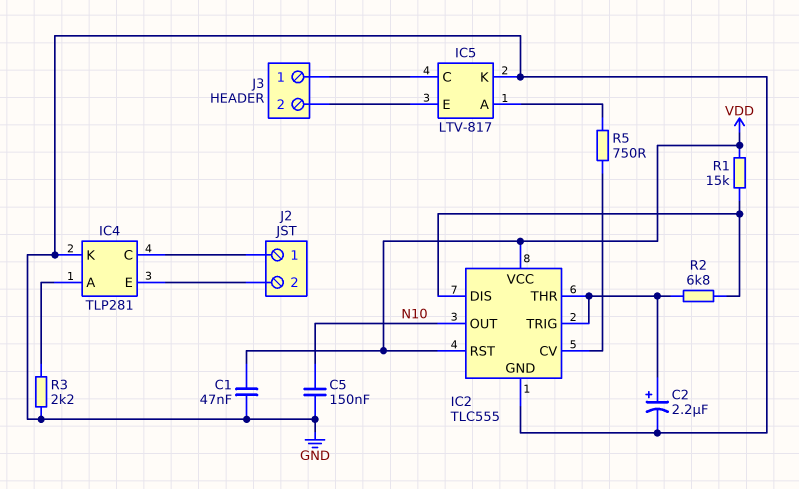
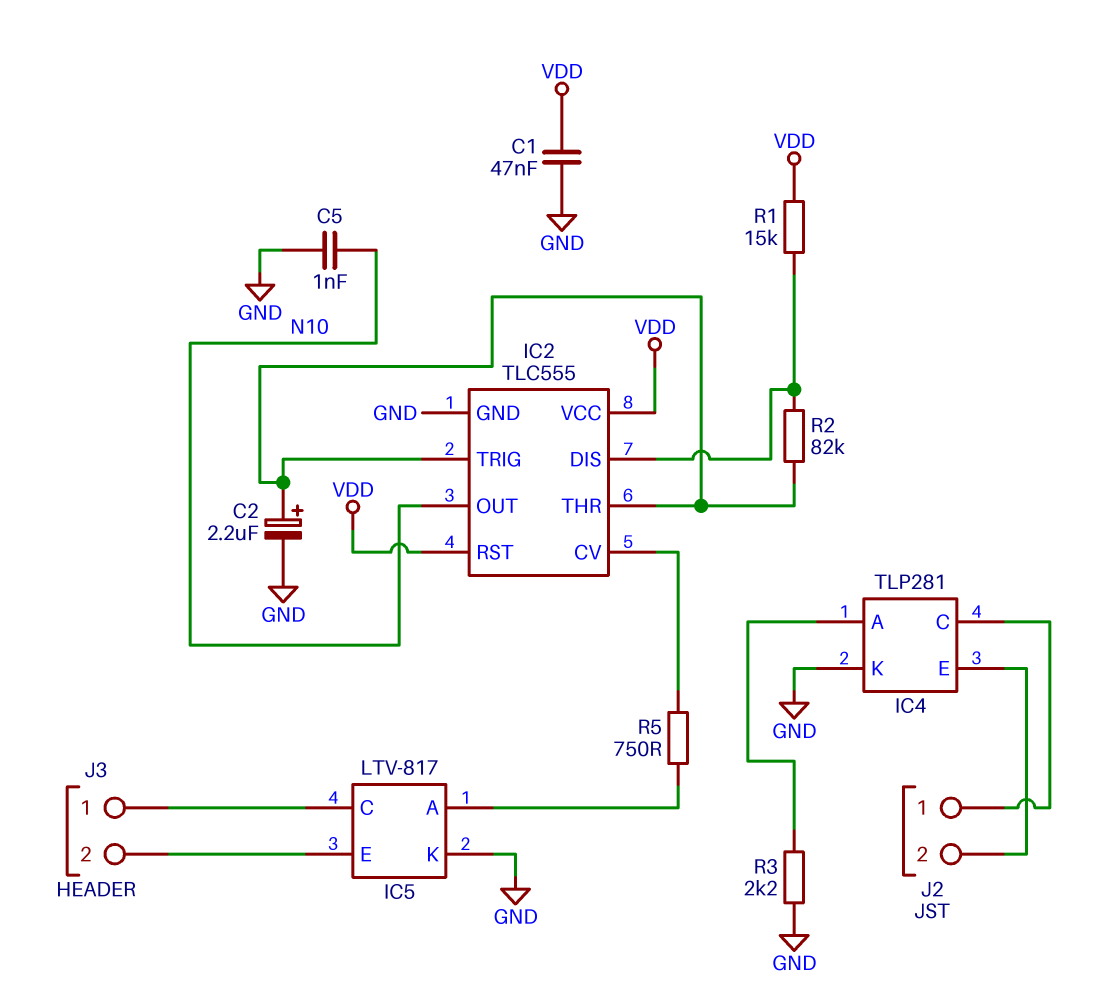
C5: 150nF (GND, N10) -> 1nF (GND, N10)
R2: 6.8k (IC2/DIS, IC2/THR) -> 82k (IC2/DIS, IC2/THR)

